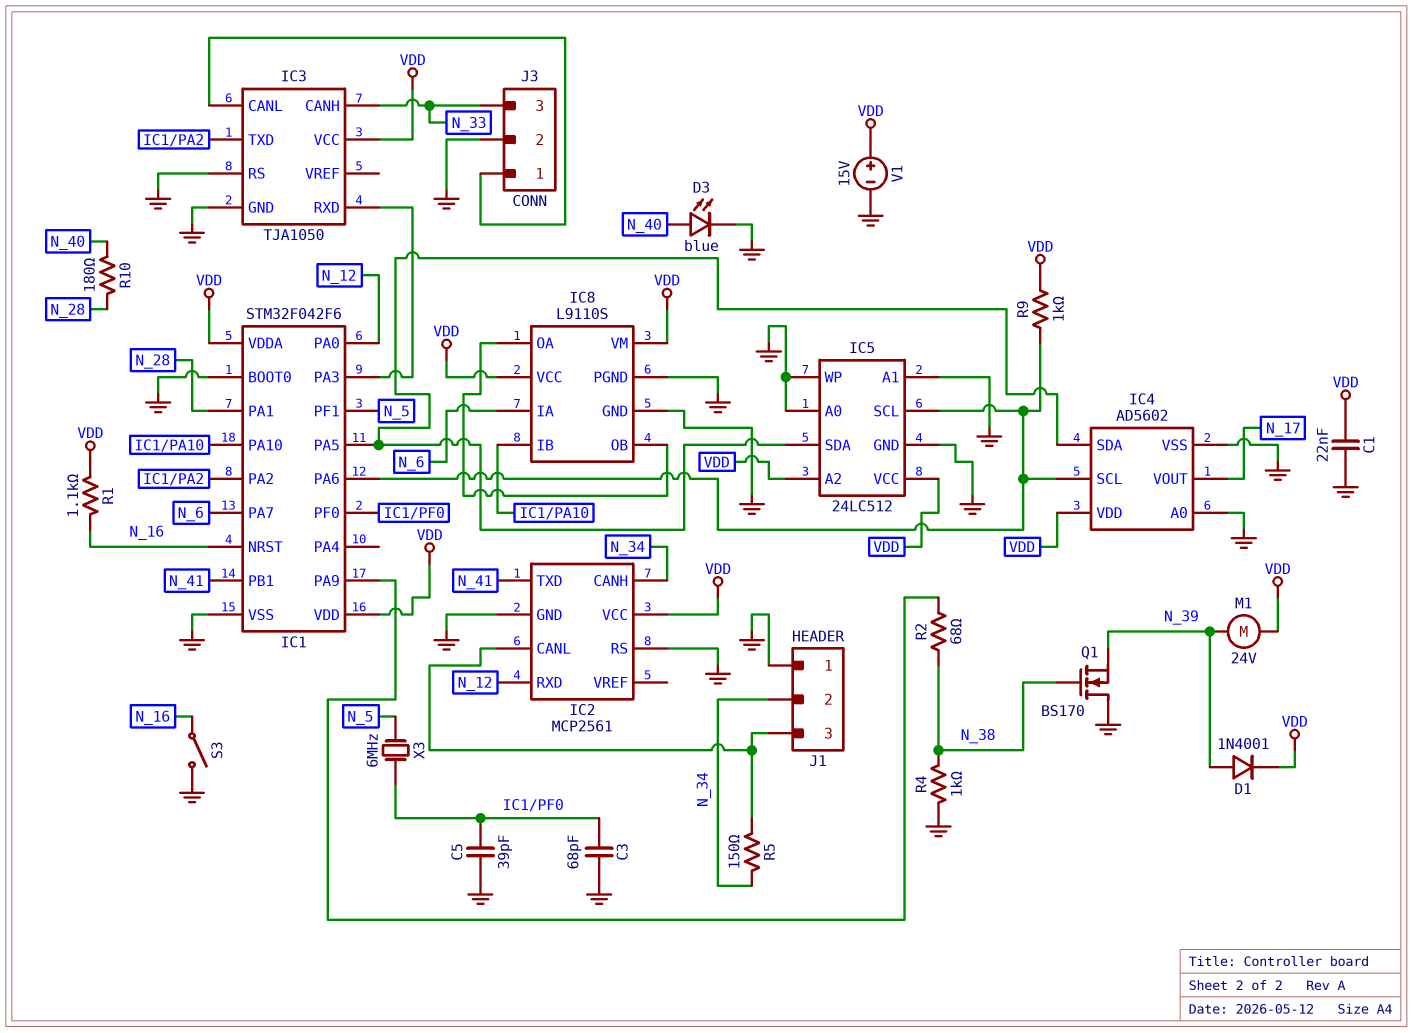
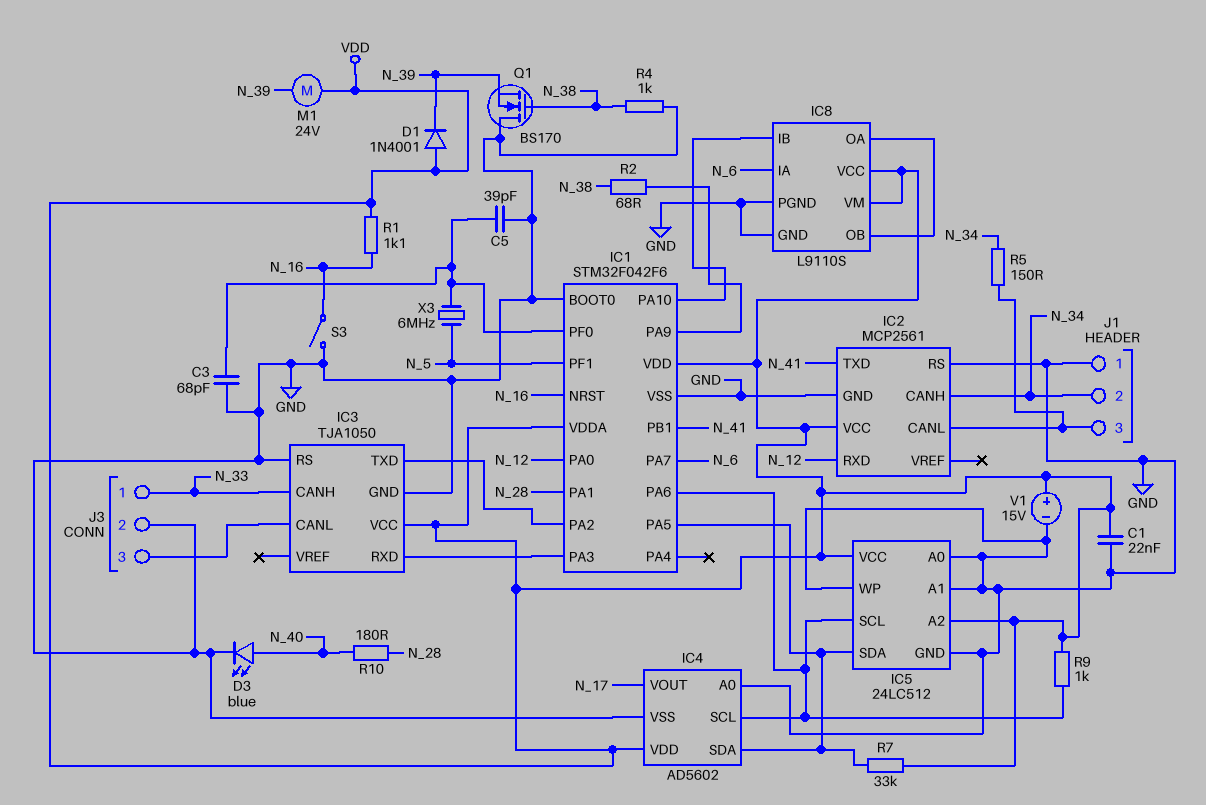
D1: diode 1N4001 (A N_39, K VDD) -> diode 1N4001 (A VDD, K N_39)
J3 pin 1: IC3/CANL -> N_33
J3 pin 3: N_33 -> IC3/CANL
R7: none -> 33k (IC1/PA5, VDD)

